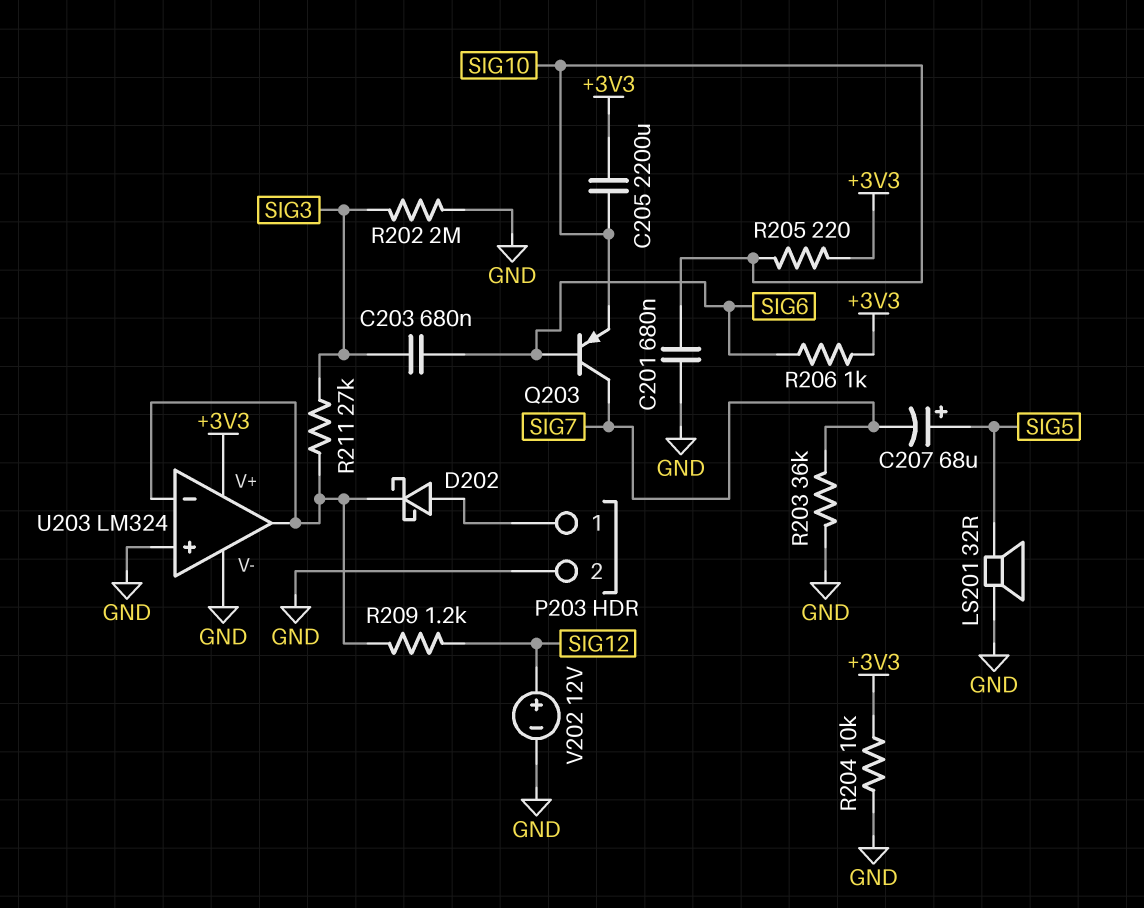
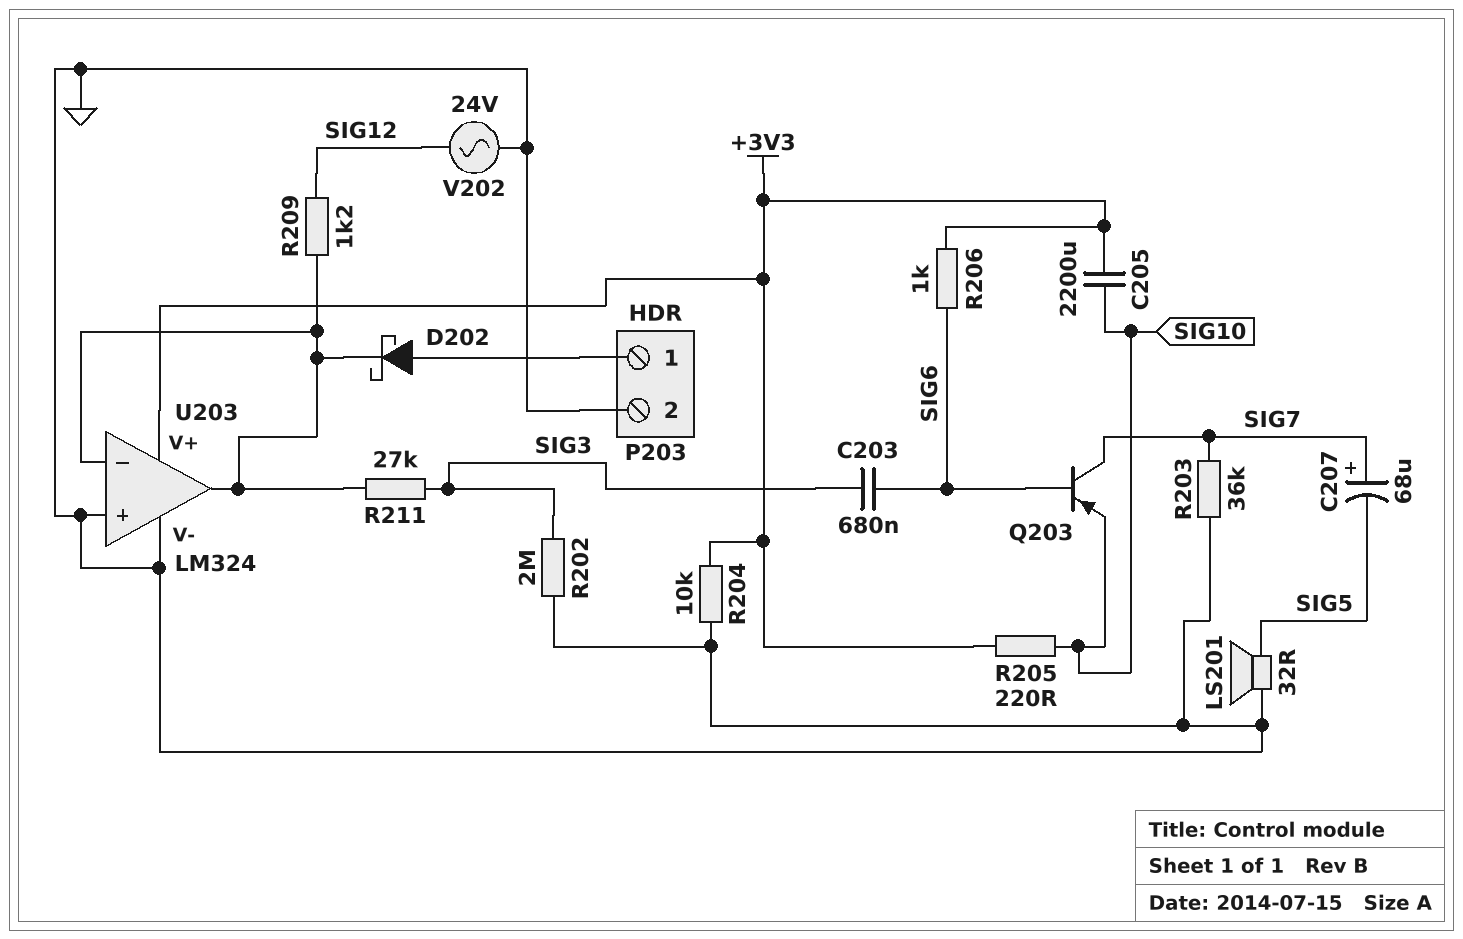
C201: 680nF (GND, SIG10) -> none
C207: 68uF (plus SIG5, minus SIG7) -> 68uF (plus SIG7, minus SIG5)
V202: 12V (plus SIG12, minus GND) -> AC 24V (GND, SIG12)

